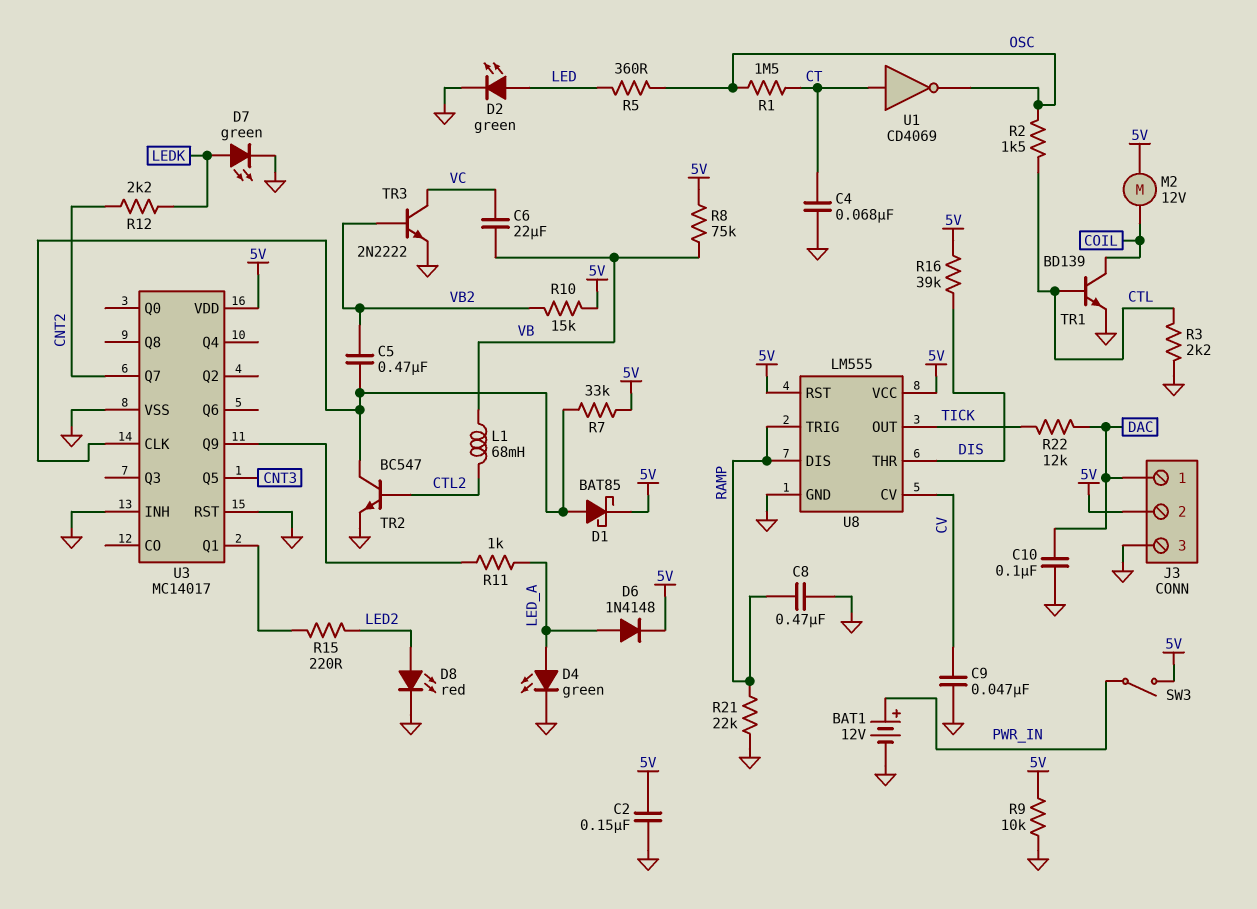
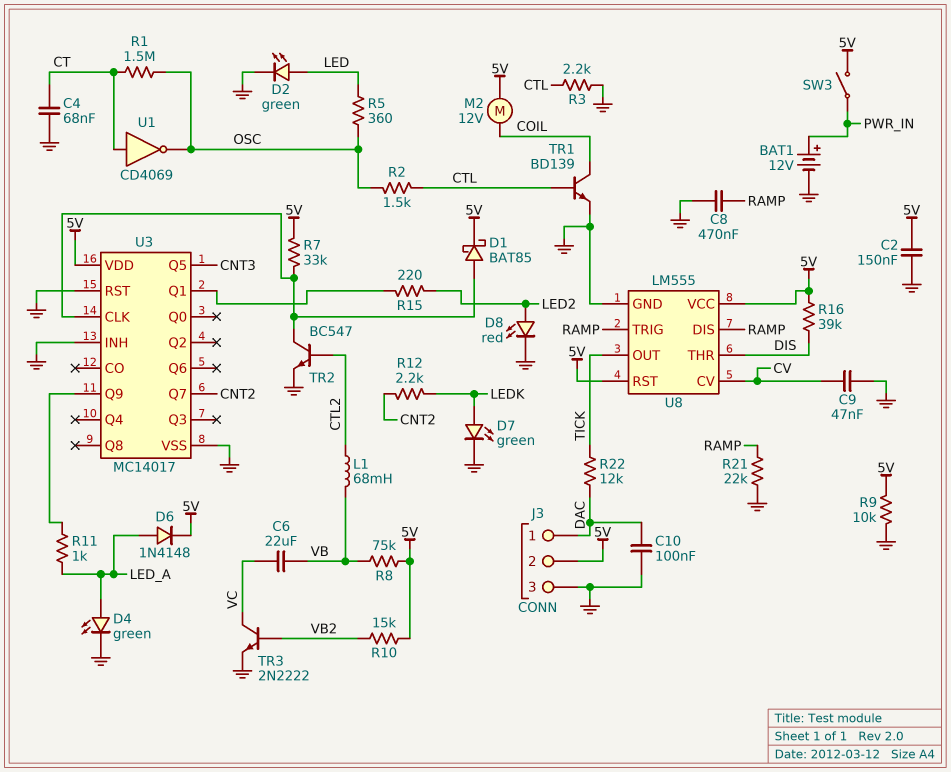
C5: 470nF (U3/CLK, VB2) -> none

